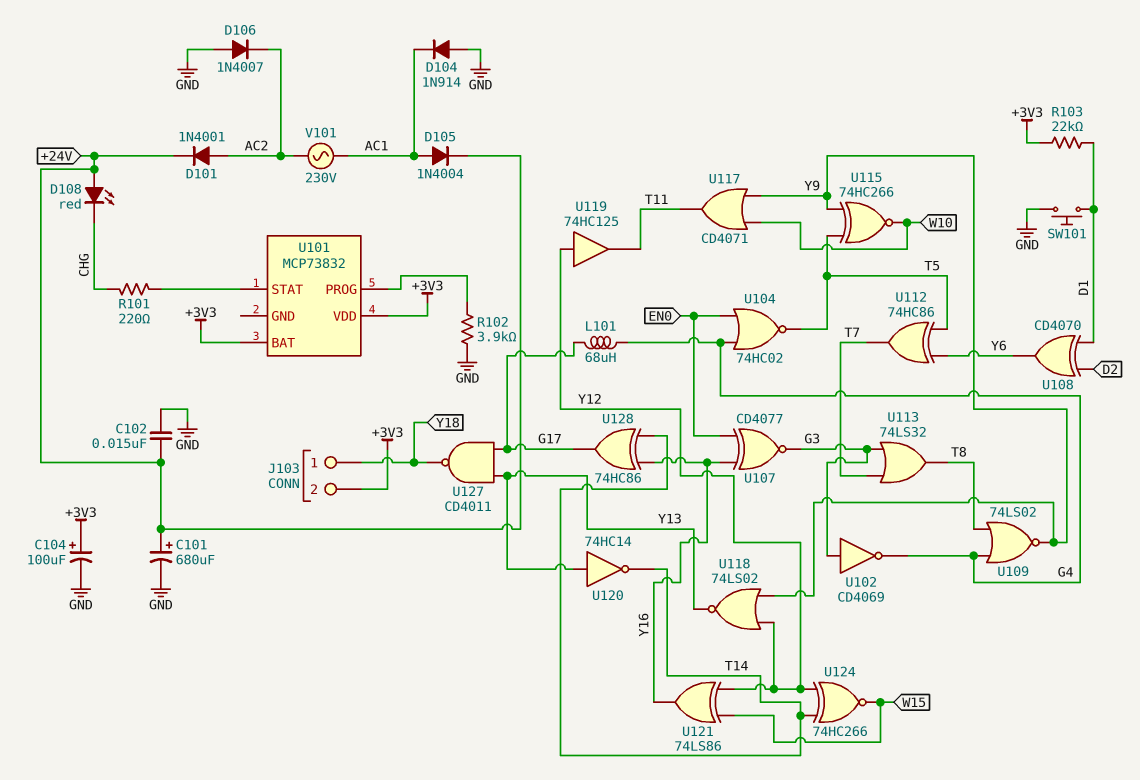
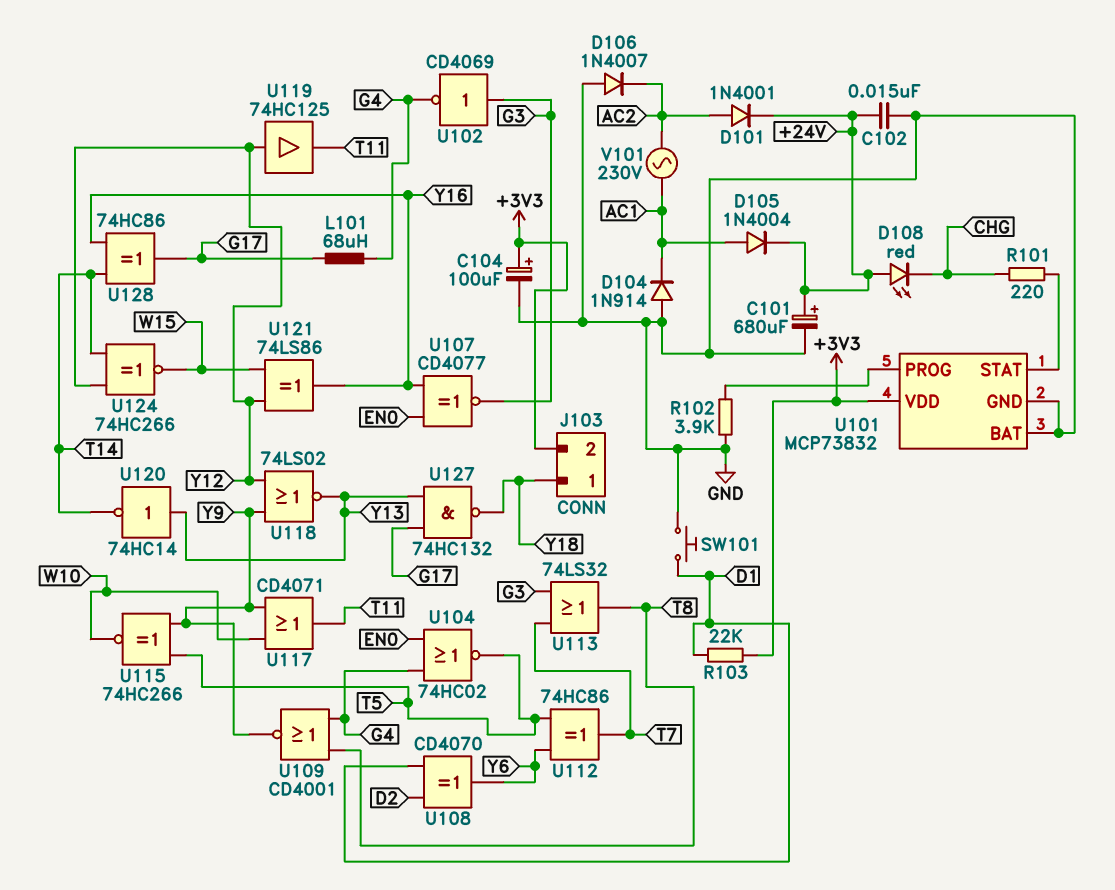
U101 pin BAT: +3V3 -> GND
U101 pin GND: none -> GND
U109: NOR 74LS02 (in G4, in T8, out Y9) -> NOR CD4001 (in G4, in T8, out Y9)
U127: NAND CD4011 (in G17, in Y13, out Y18) -> NAND 74HC132 (in G17, in Y13, out Y18)

